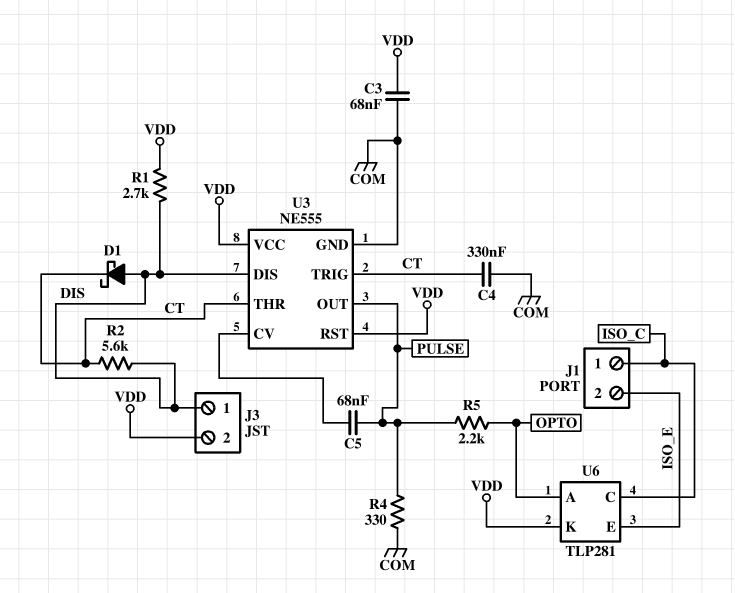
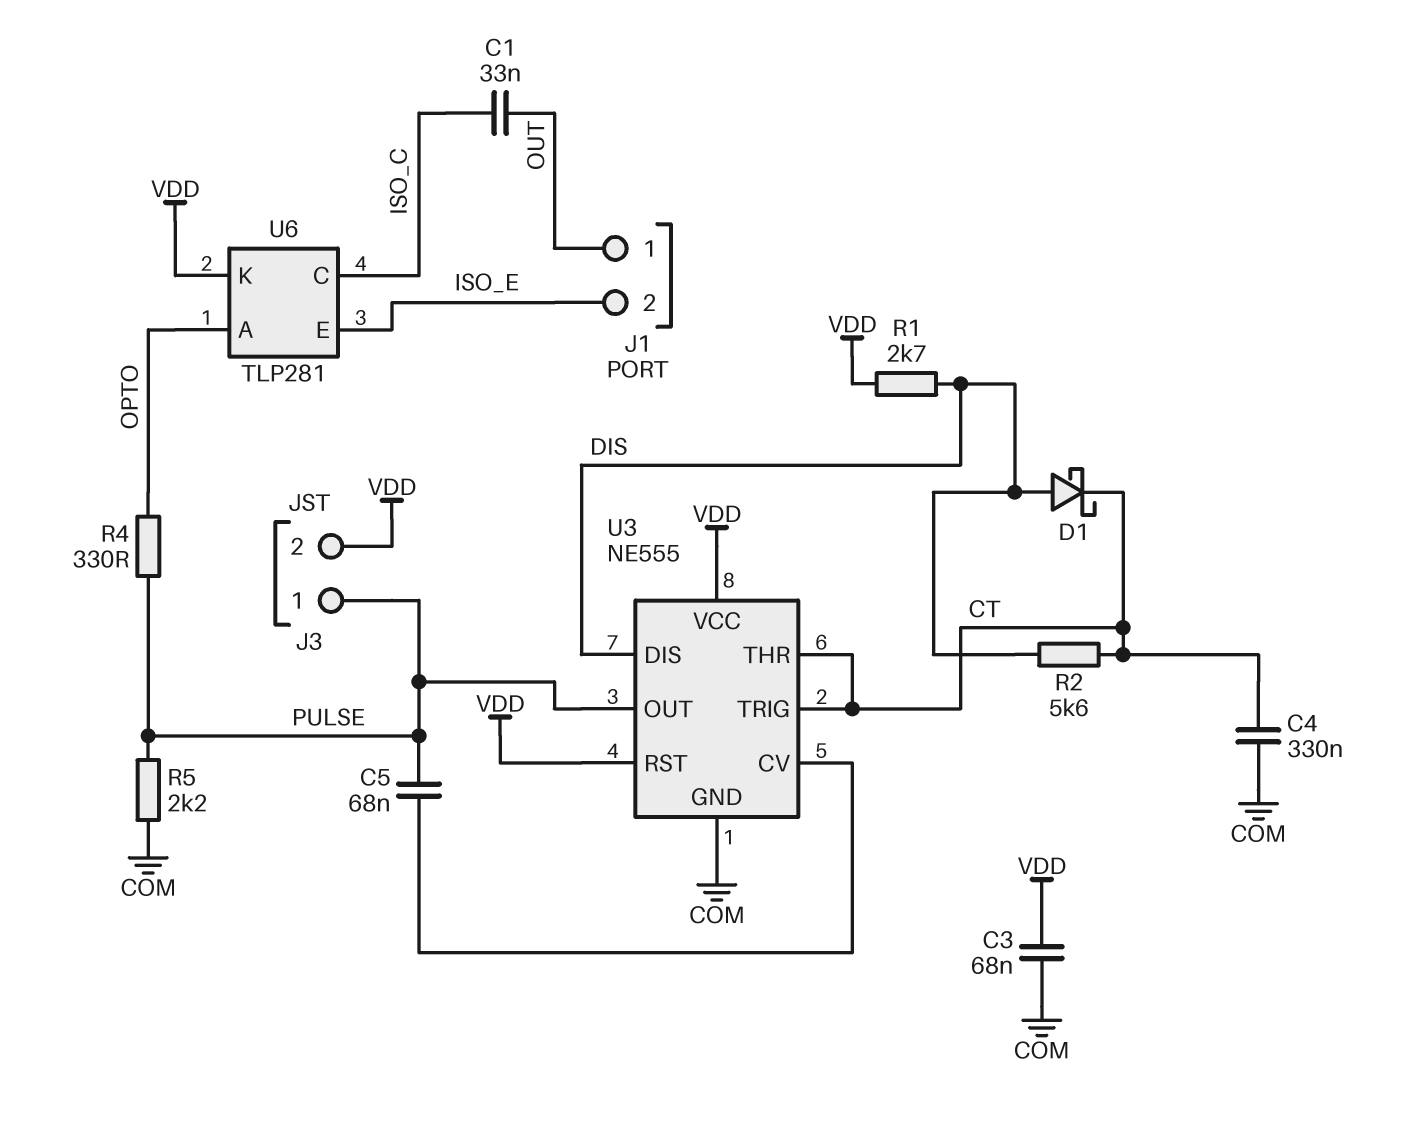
C1: none -> 33nF (ISO_C, OUT)
J1 pin 1: ISO_C -> OUT
J3 pin 1: DIS -> PULSE
R4: 330 (COM, PULSE) -> 330 (OPTO, PULSE)
R5: 2.2k (OPTO, PULSE) -> 2.2k (COM, PULSE)

